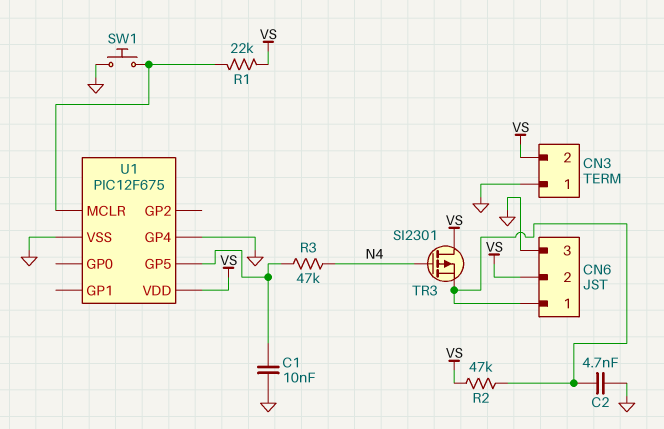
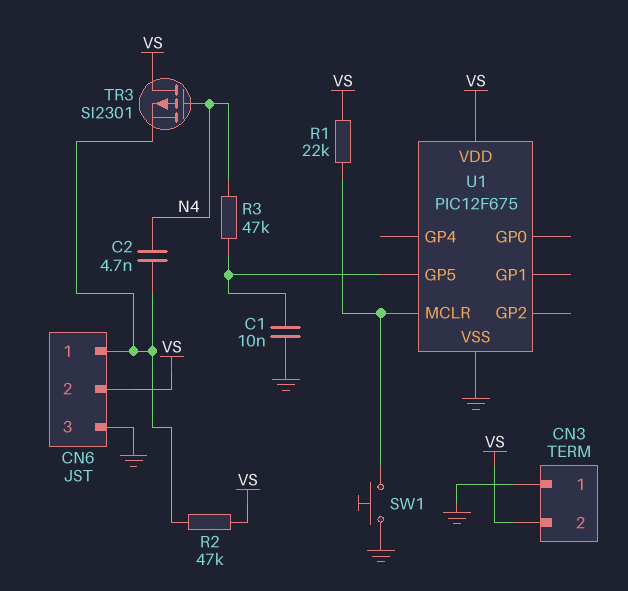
C2: 4.7nF (CN6/1, GND) -> 4.7nF (CN6/1, N4)
U1 pin GP4: GND -> none

